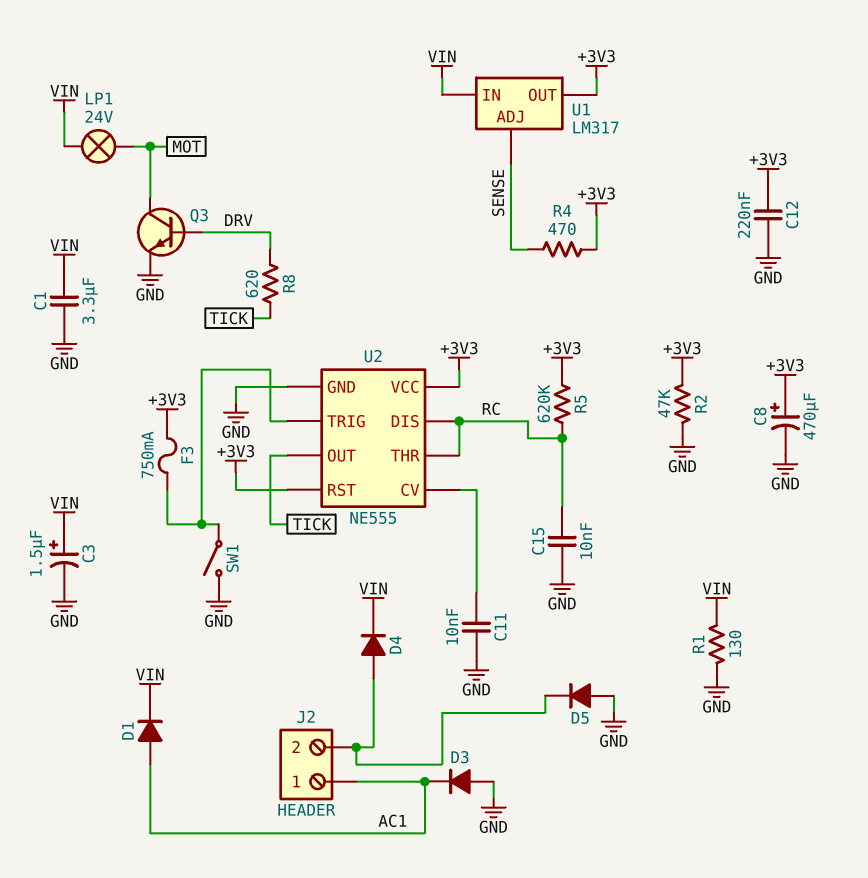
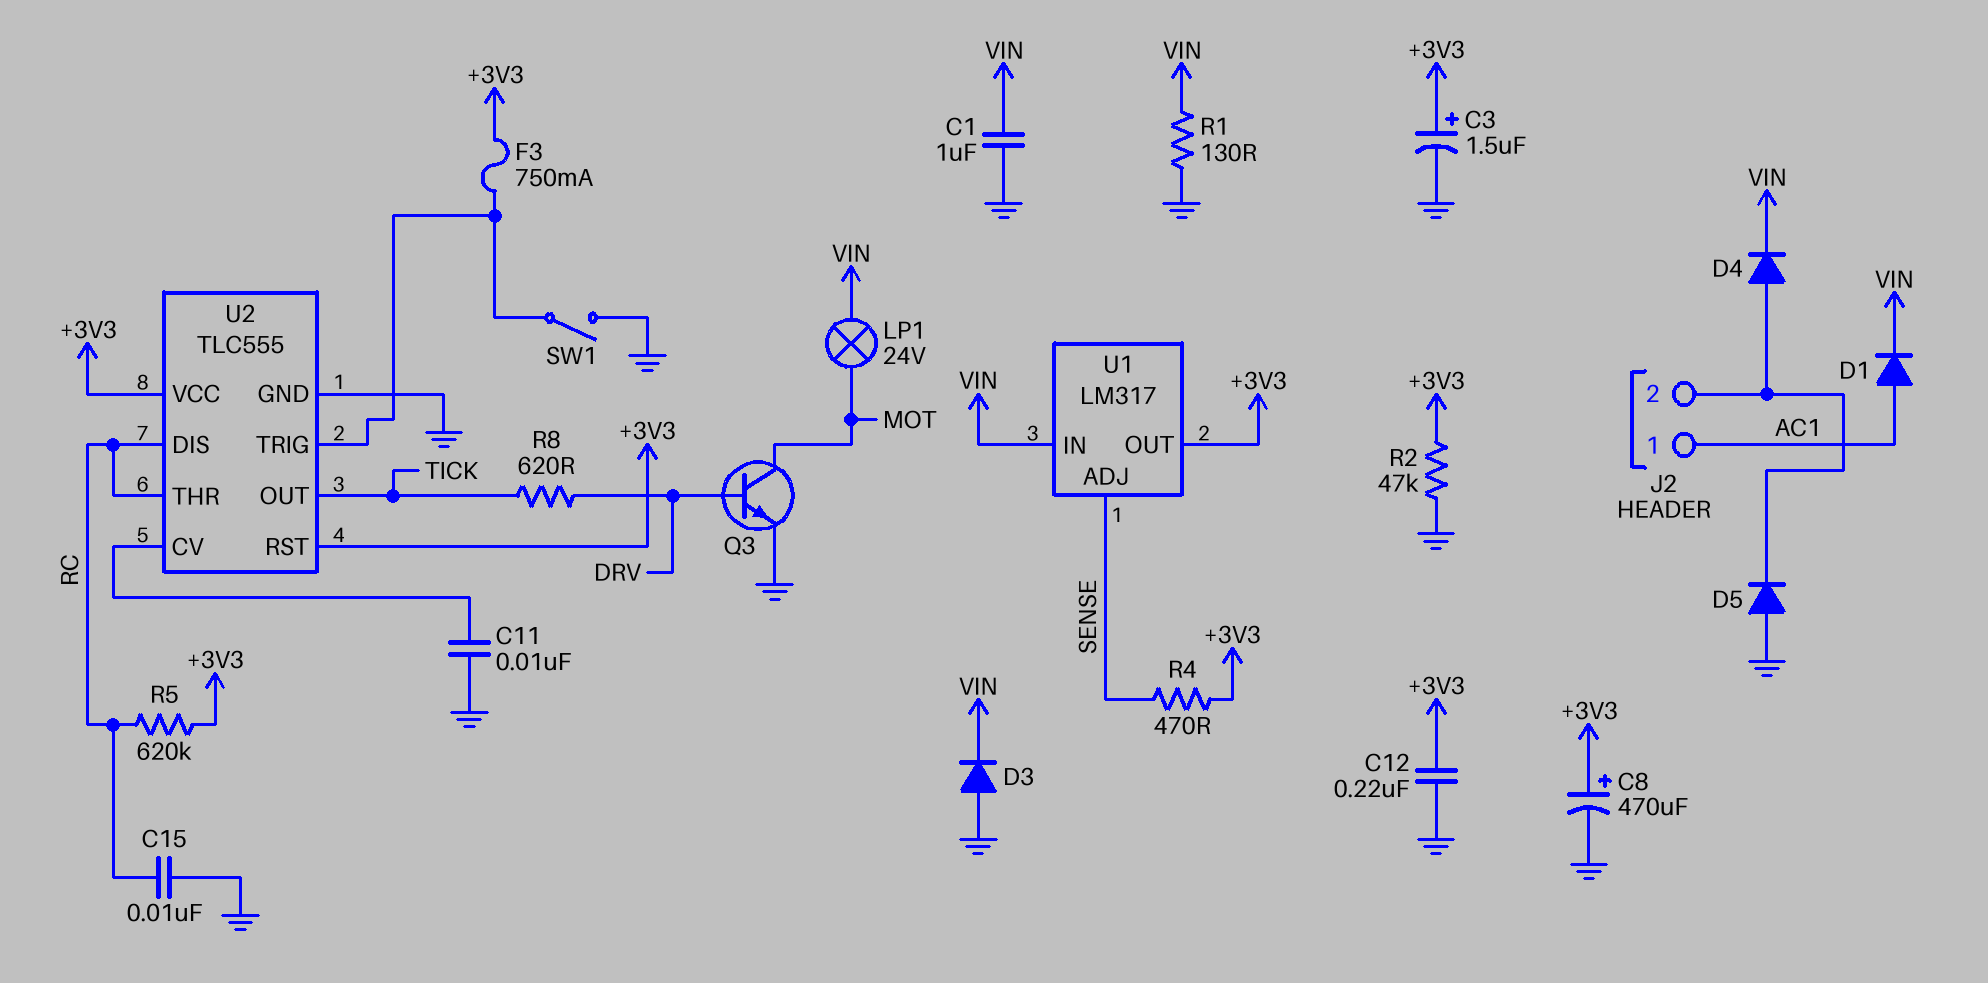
C1: 3.3uF (GND, VIN) -> 1uF (GND, VIN)
C3: 1.5uF (plus VIN, minus GND) -> 1.5uF (plus +3V3, minus GND)
D3: diode (A GND, K AC1) -> diode (A GND, K VIN)
U2: NE555 -> TLC555

